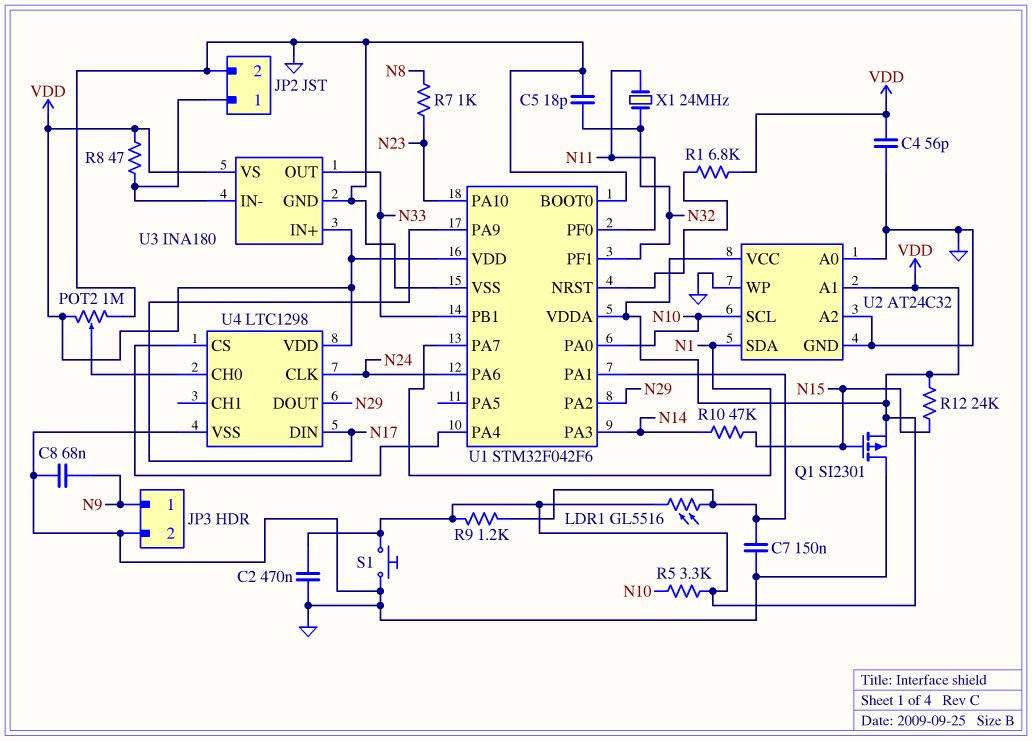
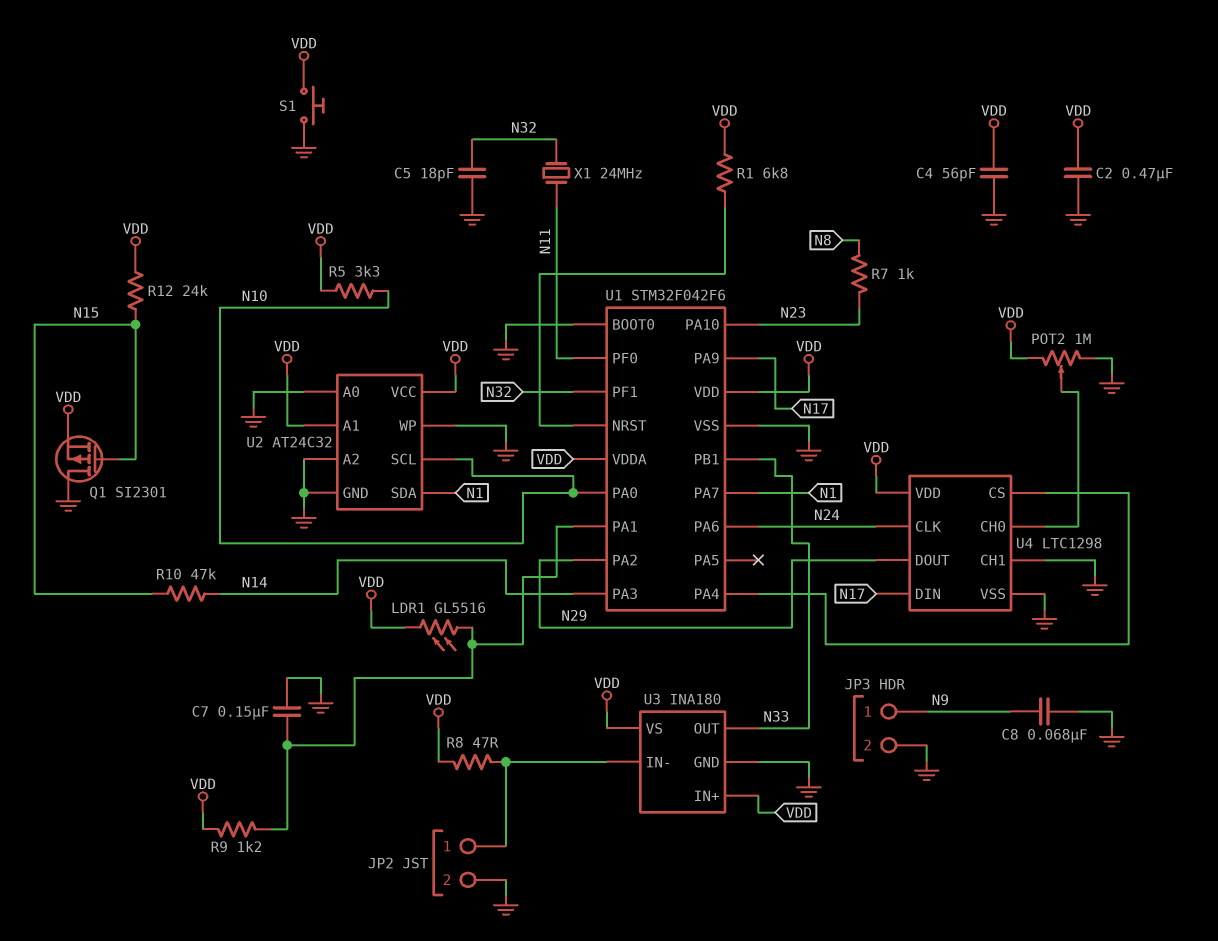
U4 pin CH1: none -> GND

